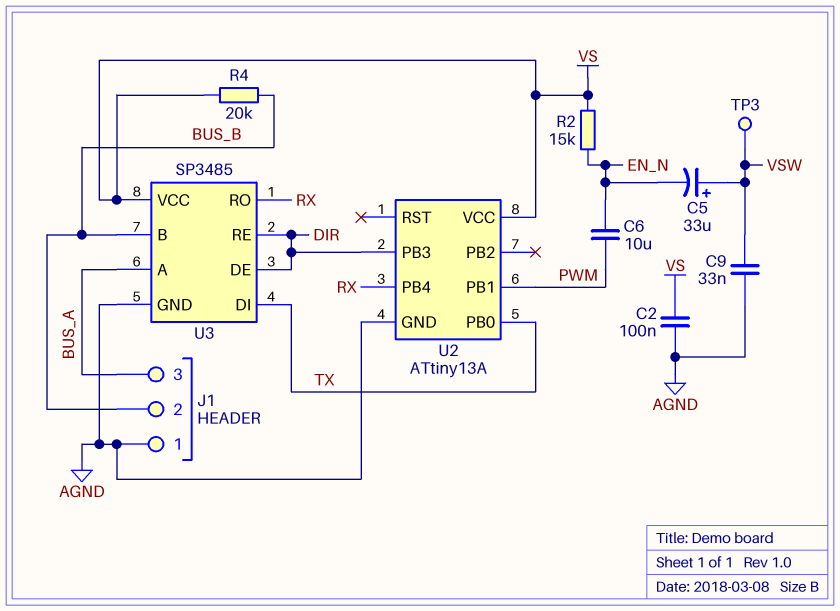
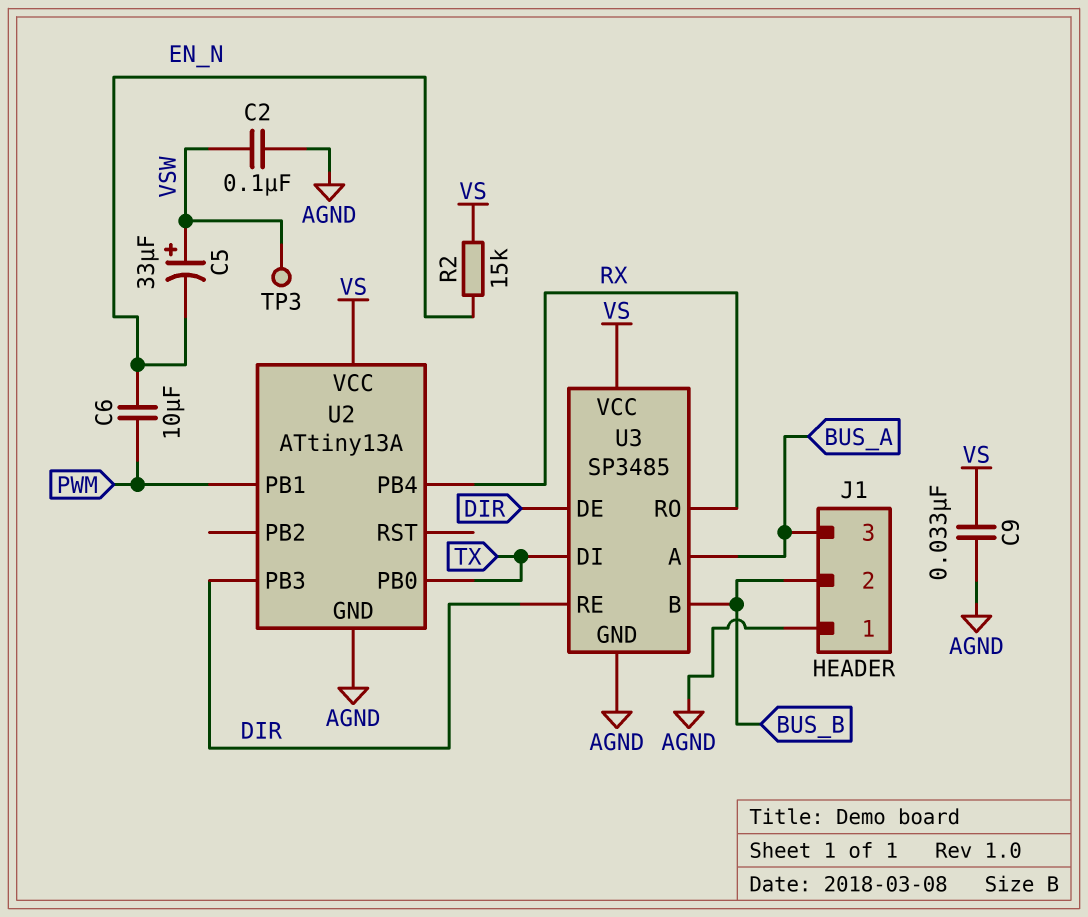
C2: 100nF (AGND, VS) -> 100nF (AGND, VSW)
C9: 33nF (AGND, VSW) -> 33nF (AGND, VS)
R4: 20k (BUS_B, VS) -> none

